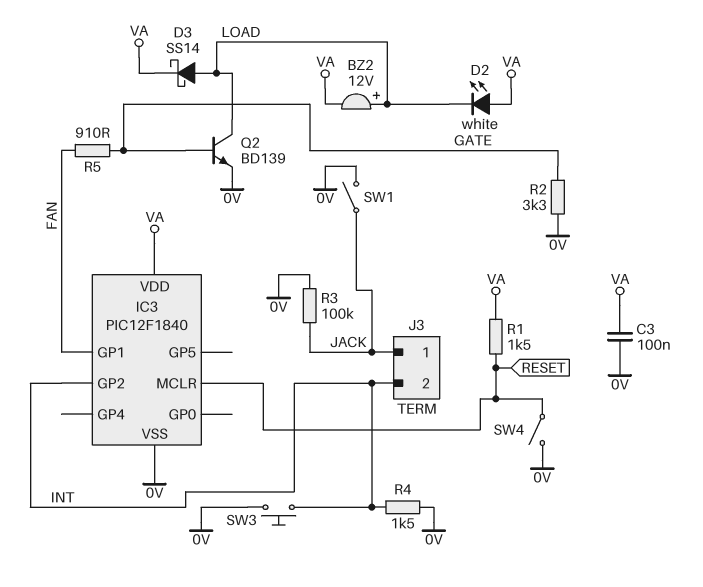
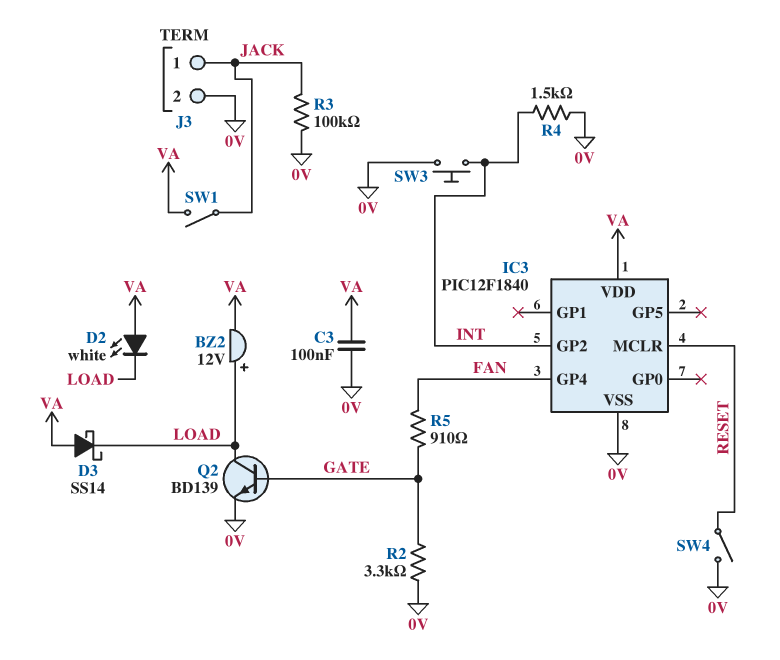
D3: schottky SS14 (A LOAD, K VA) -> schottky SS14 (A VA, K LOAD)
IC3 pin GP1: FAN -> none
IC3 pin GP4: none -> FAN
J3 pin 2: INT -> 0V
R1: 1.5k (RESET, VA) -> none
SW1: switch (0V, JACK) -> switch (JACK, VA)

